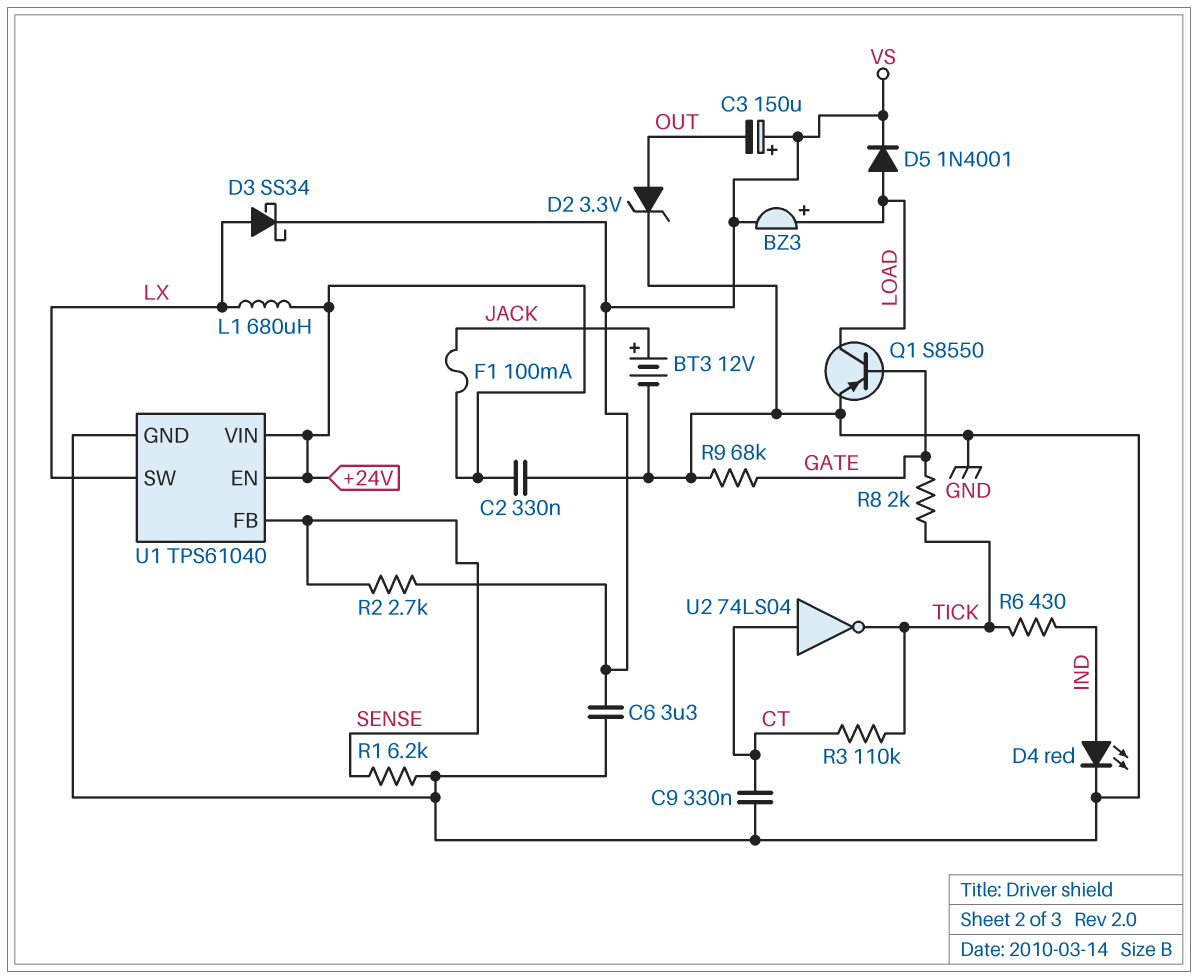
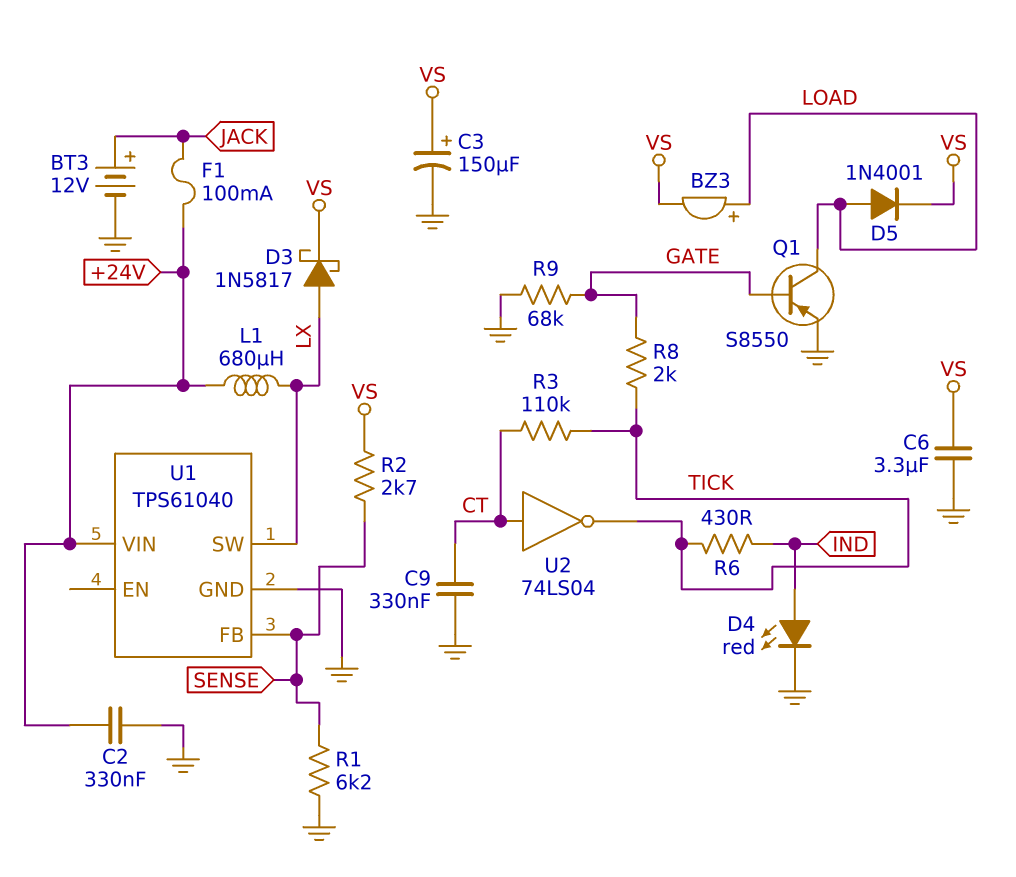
C3: 150uF (plus VS, minus OUT) -> 150uF (plus VS, minus GND)
D2: zener 3.3V (A OUT, K GND) -> none
D3: schottky SS34 (A LX, K VS) -> schottky 1N5817 (A LX, K VS)
U1 pin EN: +24V -> none

